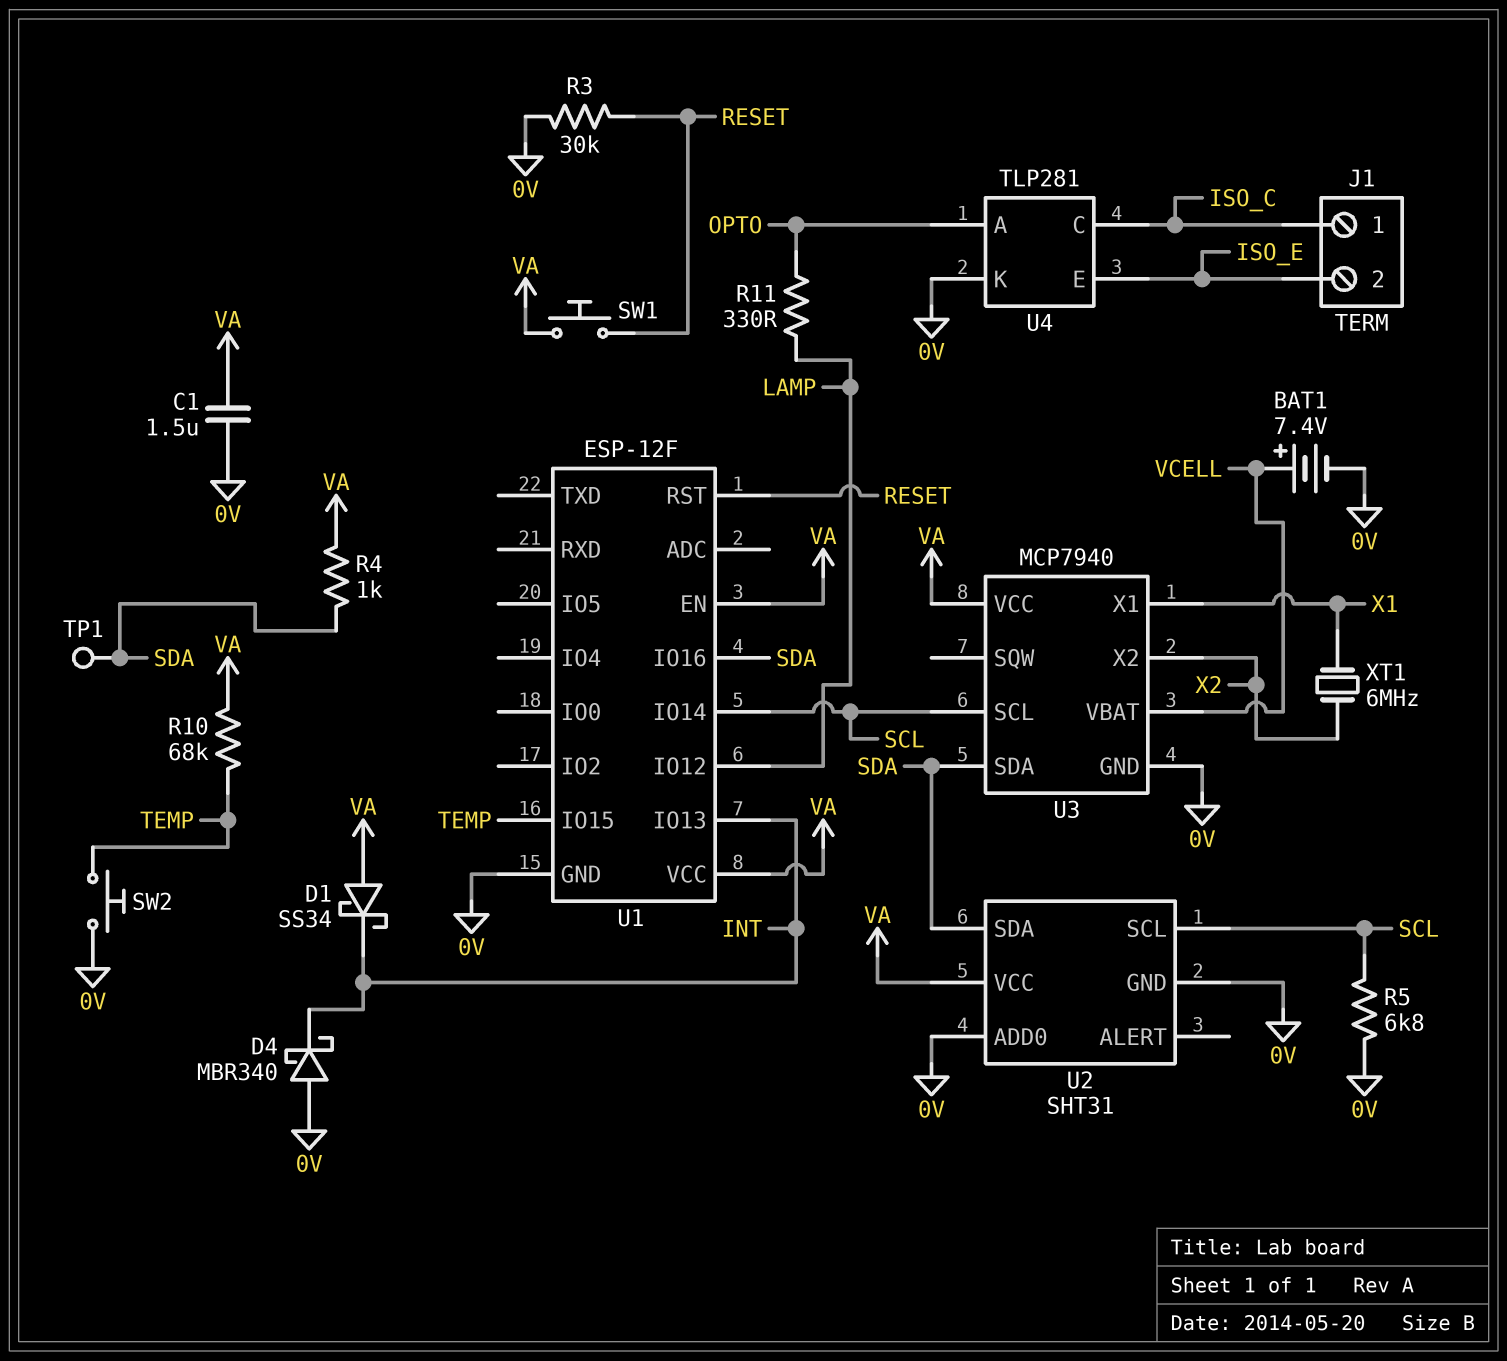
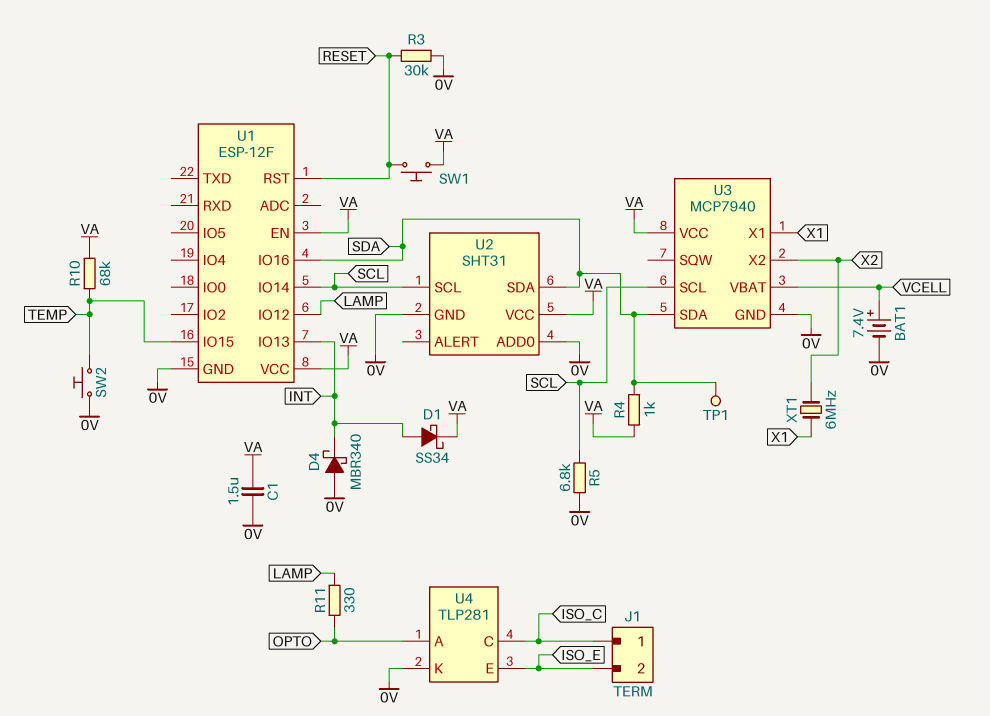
D1: schottky SS34 (A VA, K INT) -> schottky SS34 (A INT, K VA)

